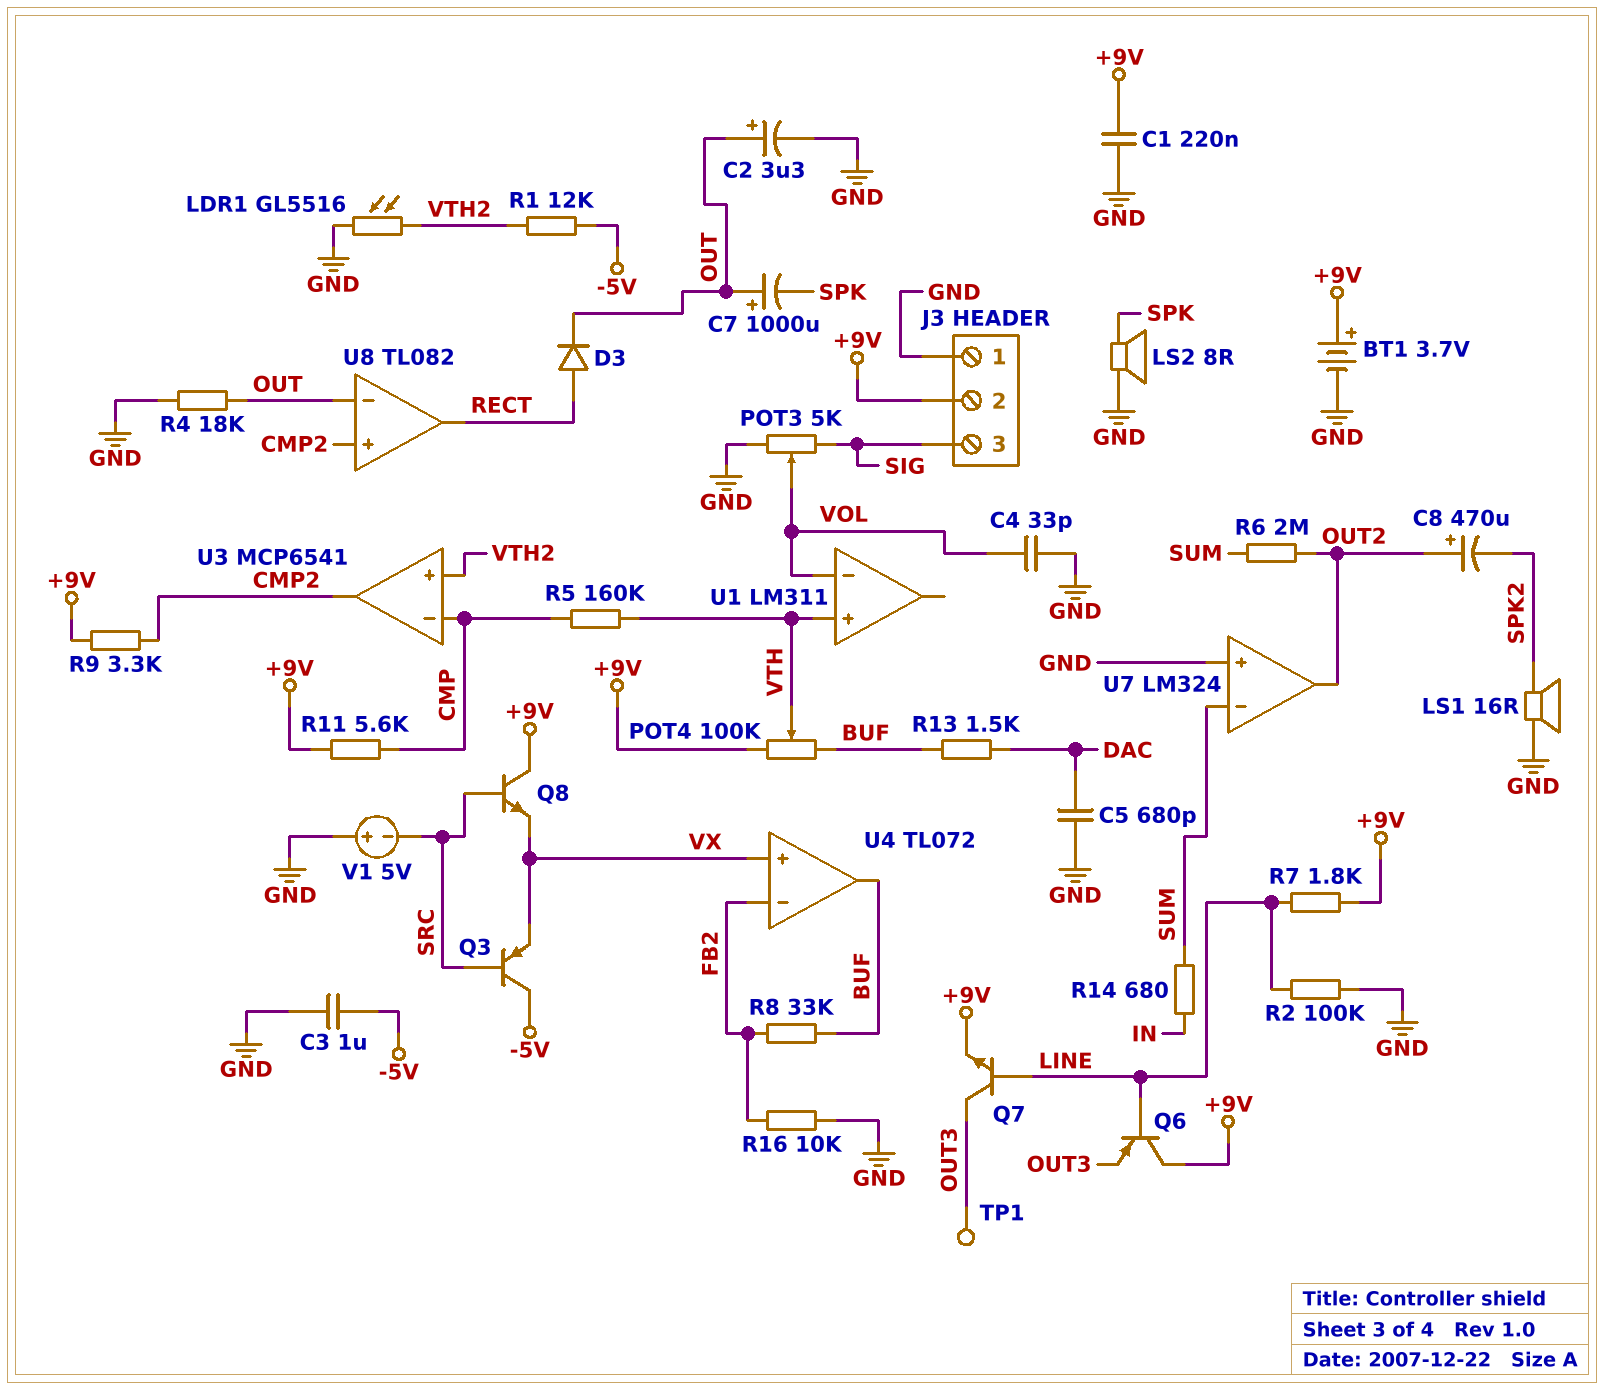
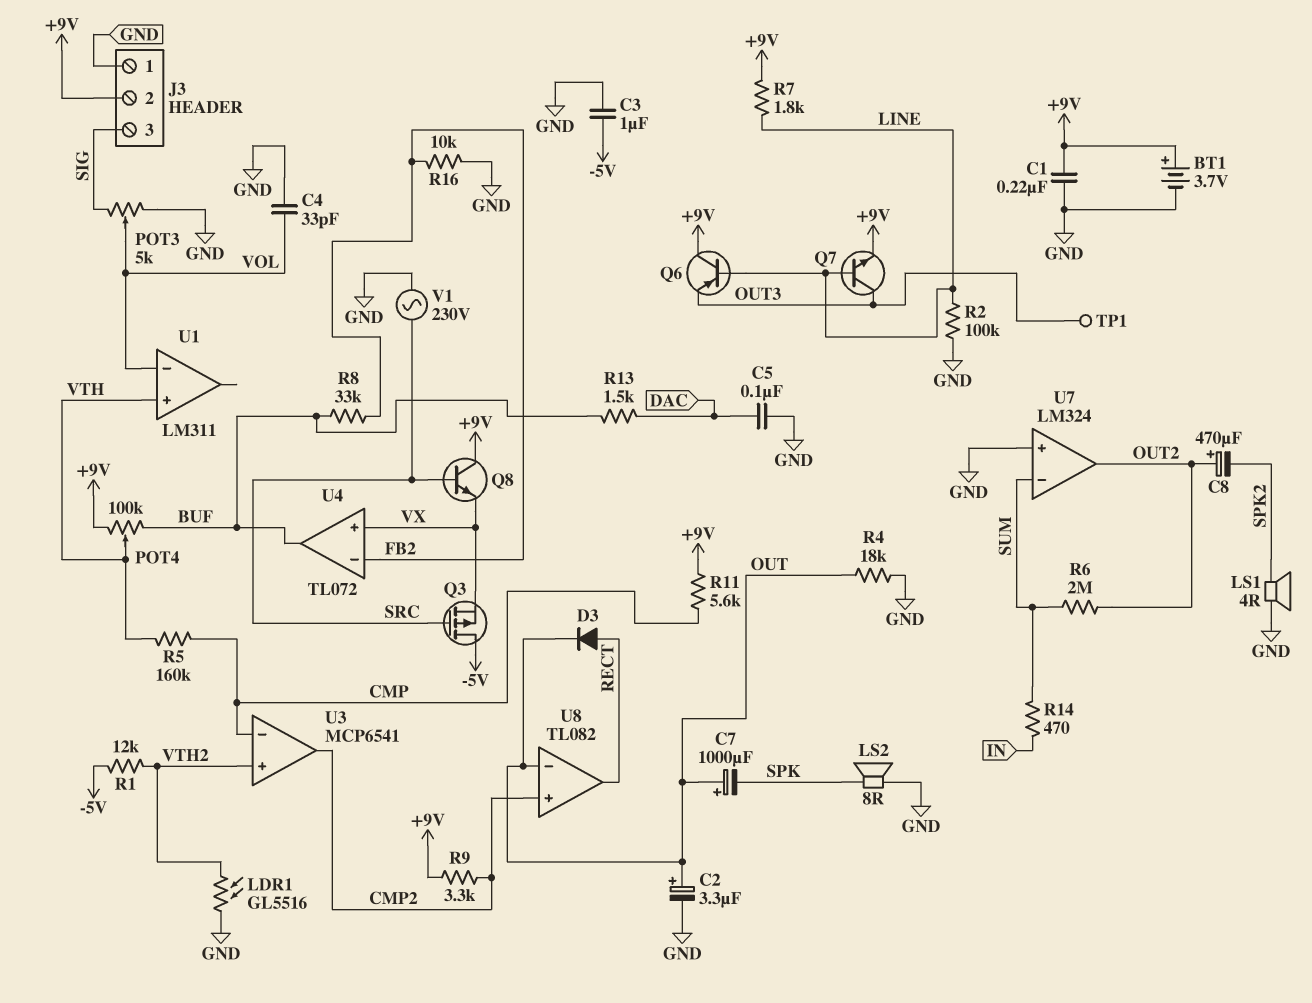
C5: 680pF (DAC, GND) -> 100nF (DAC, GND)
LS1: speaker 16R (GND, SPK2) -> speaker 4R (GND, SPK2)
Q3: PNP (B SRC, C -5V, E VX) -> PMOS (G SRC, D -5V, S VX)
R14: 680 (IN, SUM) -> 470 (IN, SUM)
V1: 5V (plus GND, minus SRC) -> AC 230V (GND, SRC)

